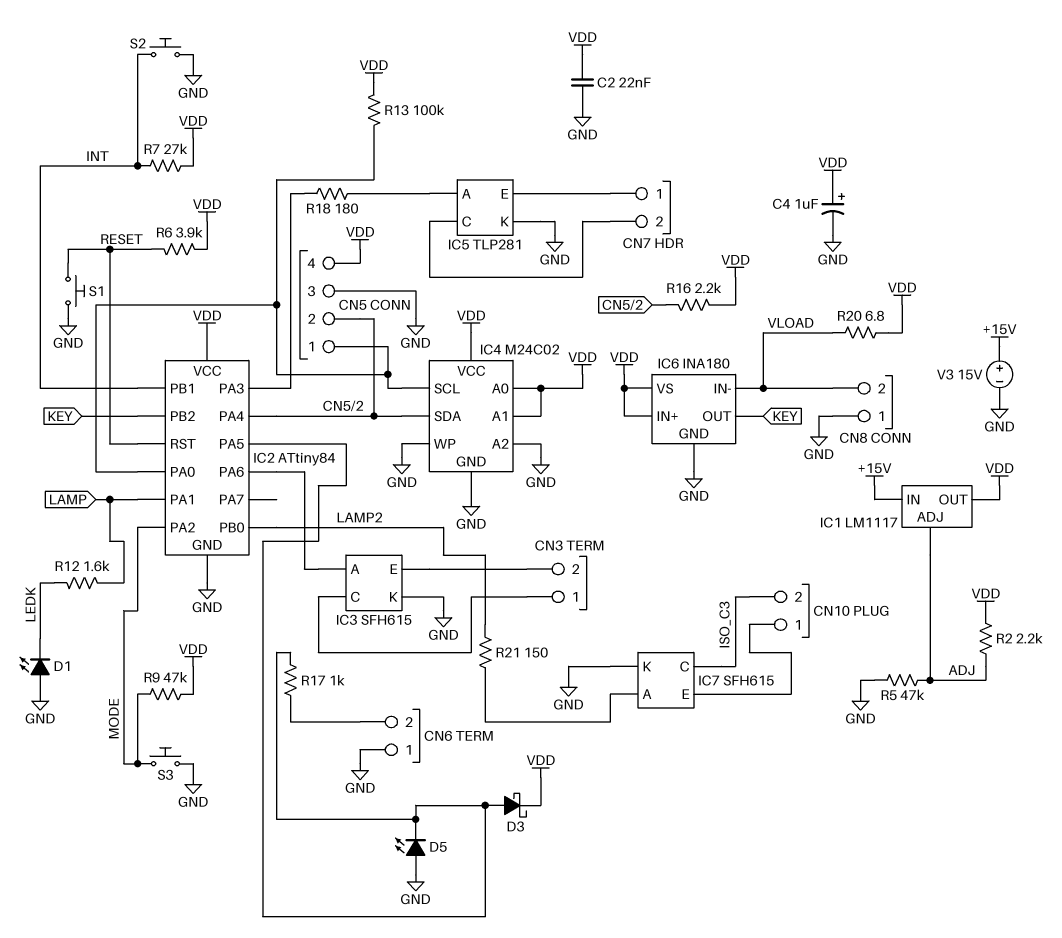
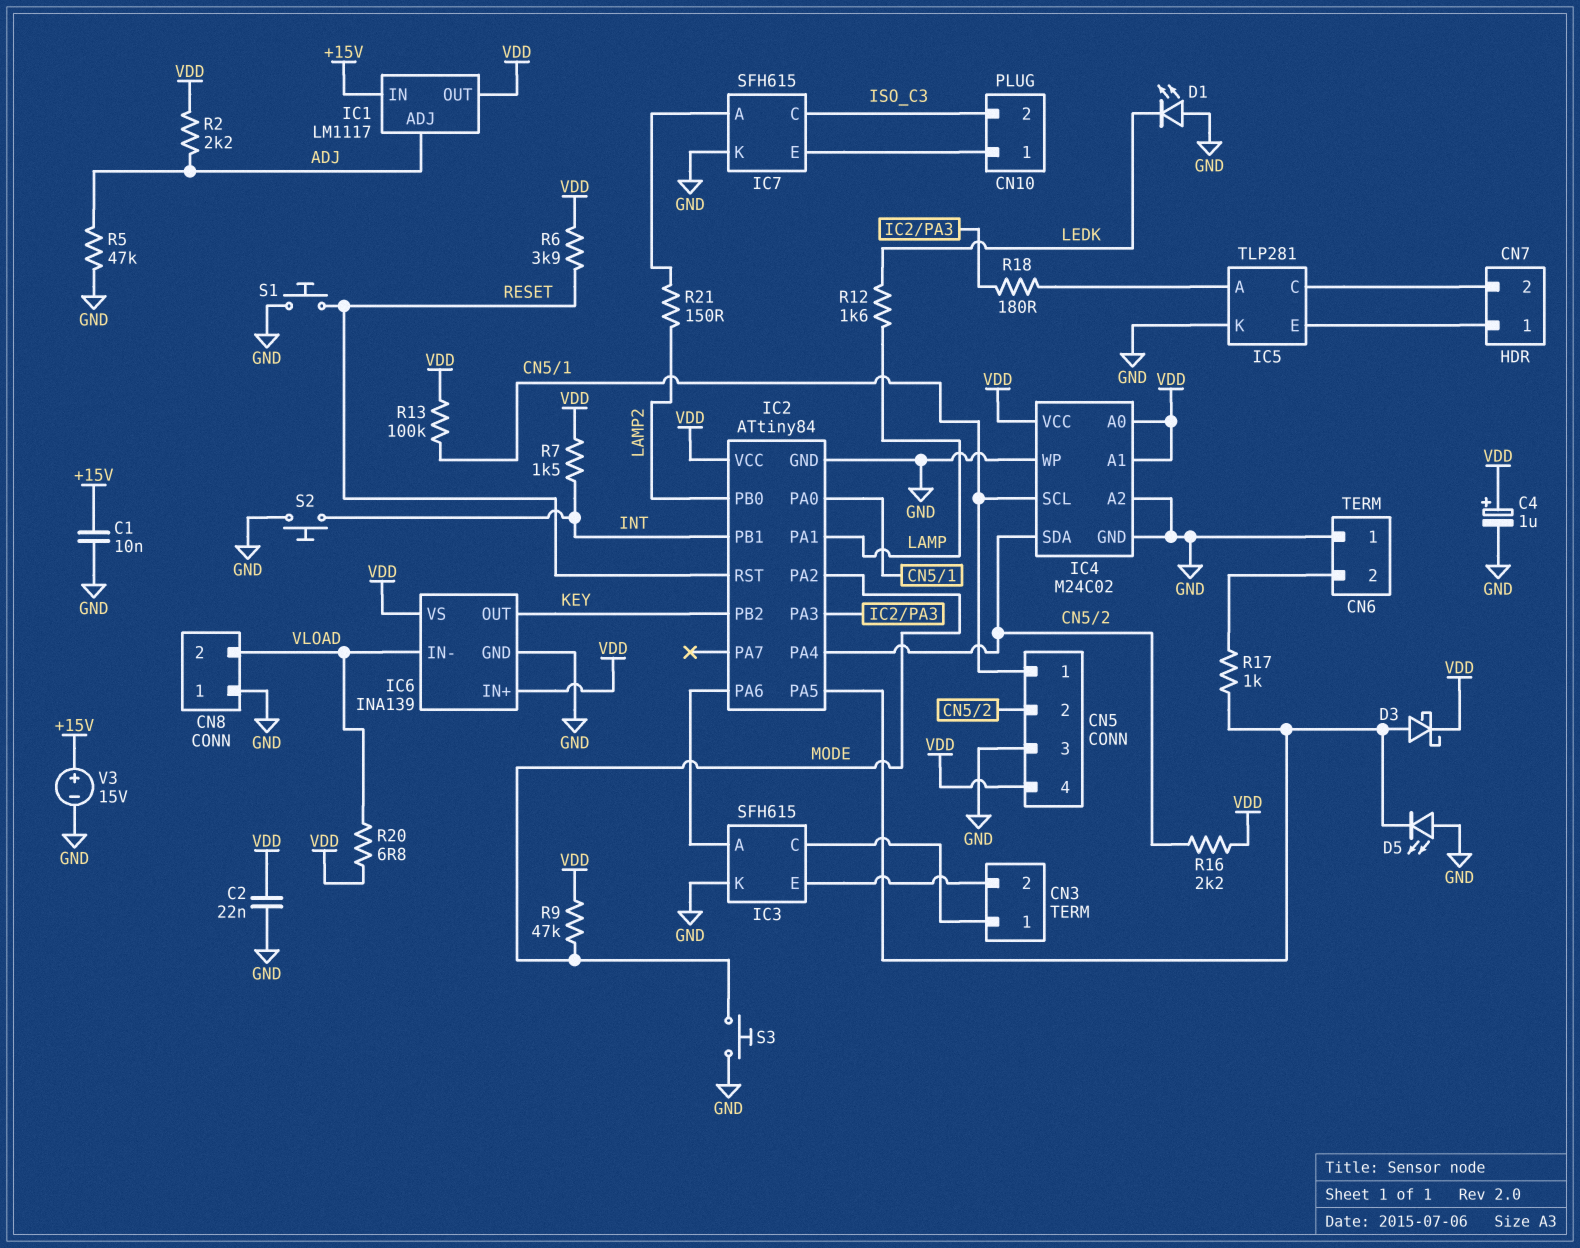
C1: none -> 10nF (+15V, GND)
IC6: INA180 -> INA139
R7: 27k (INT, VDD) -> 1.5k (INT, VDD)

